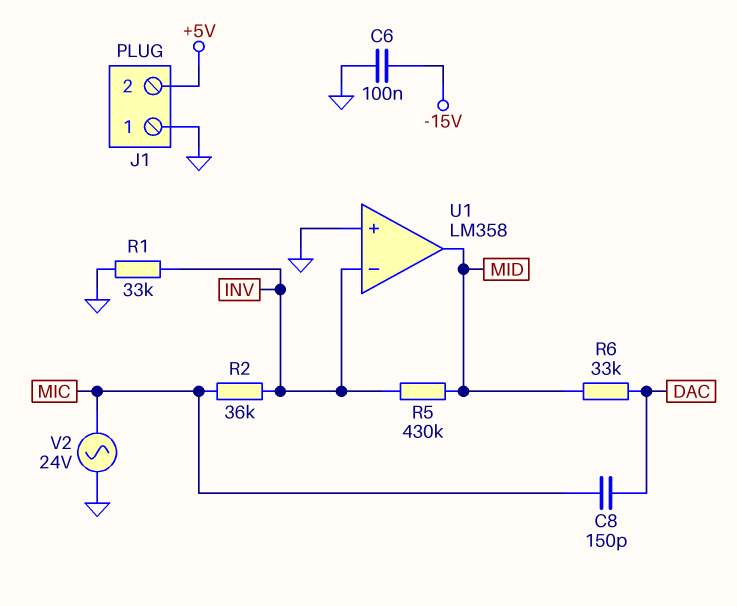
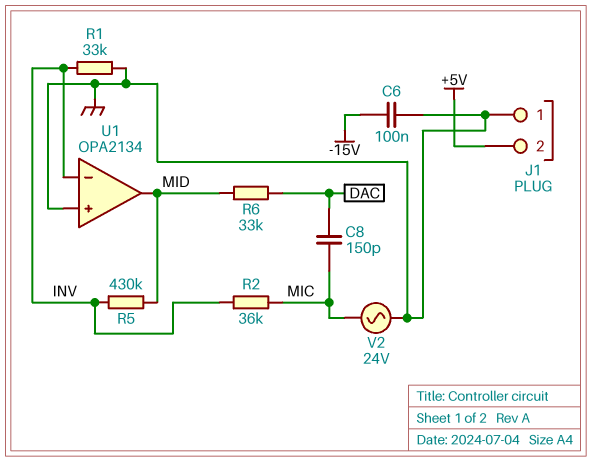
U1: LM358 -> OPA2134

